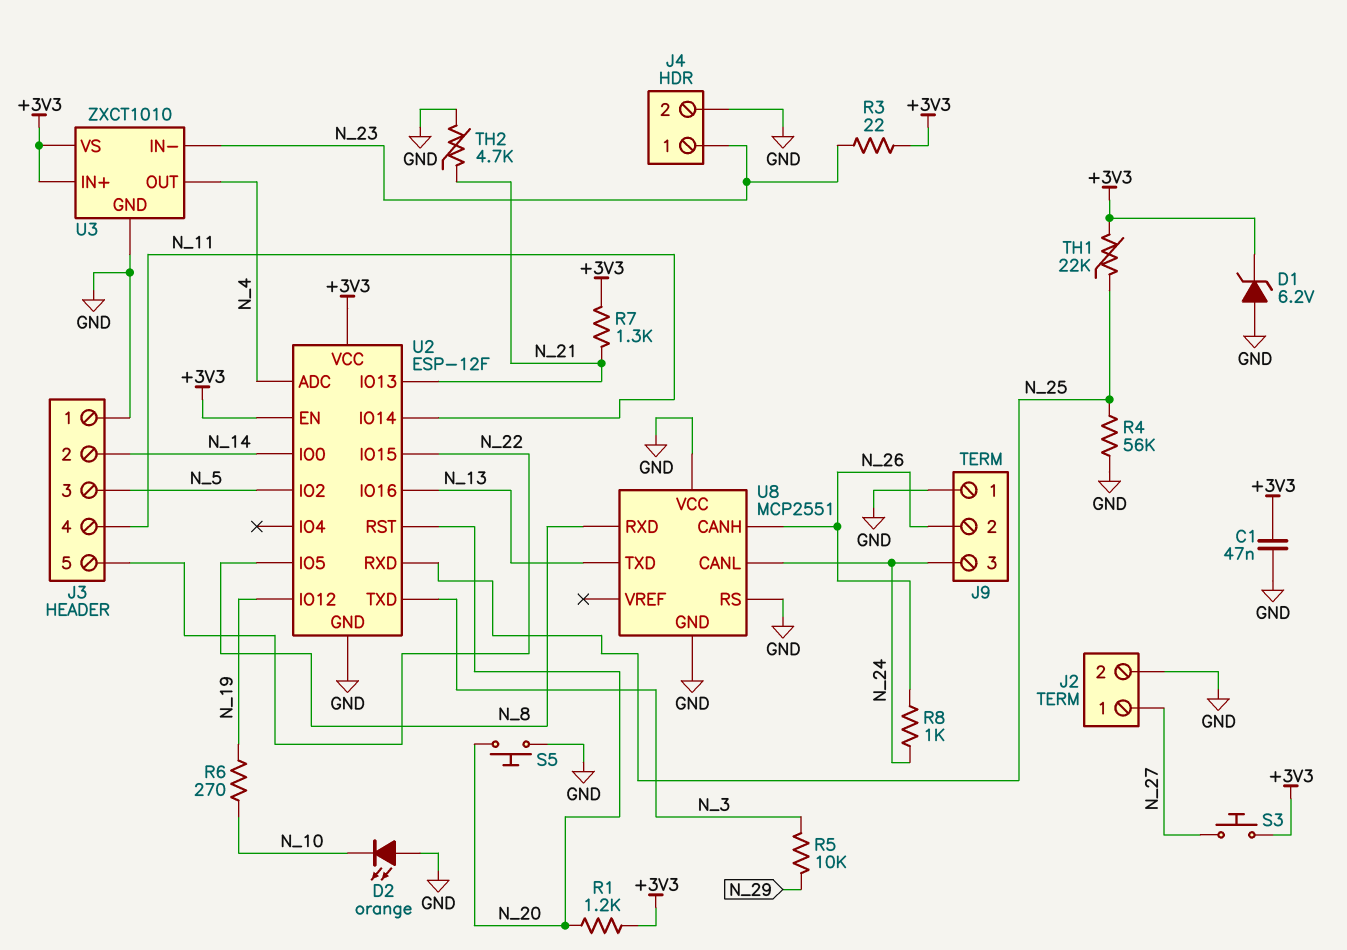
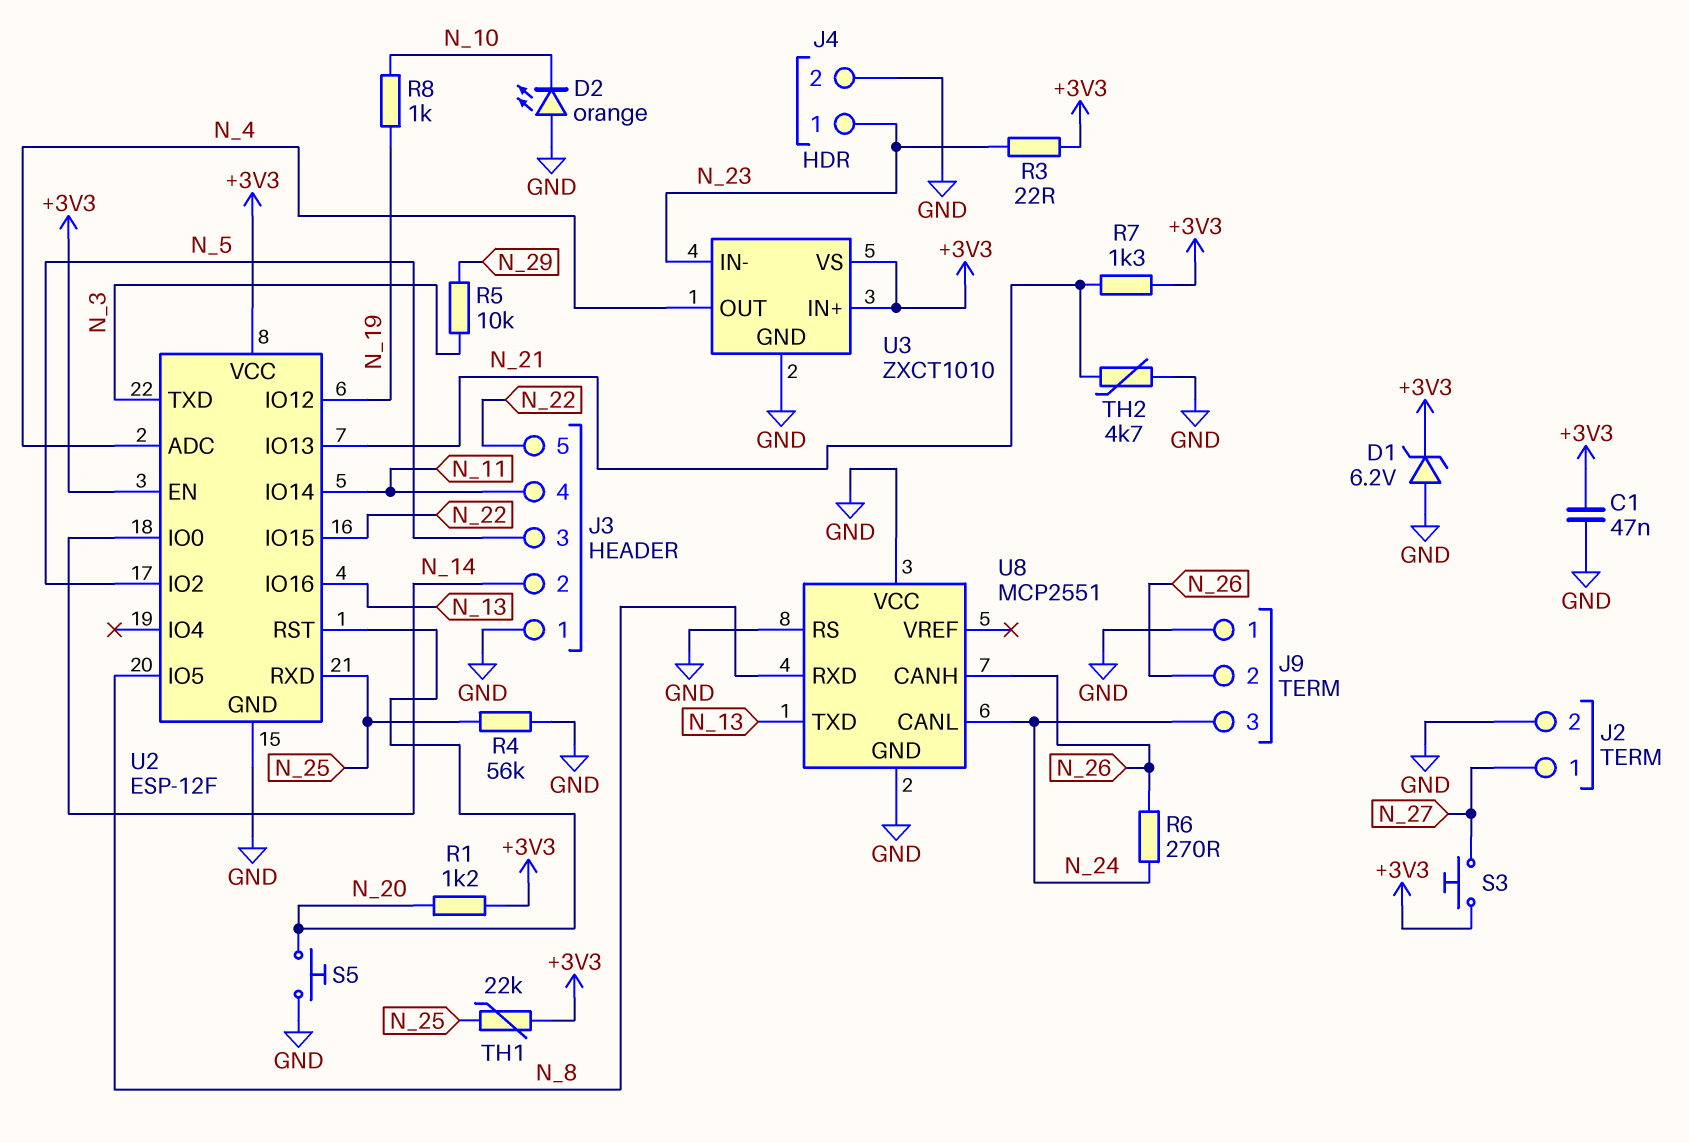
R6: 270 (N_10, N_19) -> 270 (N_24, N_26)
R8: 1k (N_24, N_26) -> 1k (N_10, N_19)

